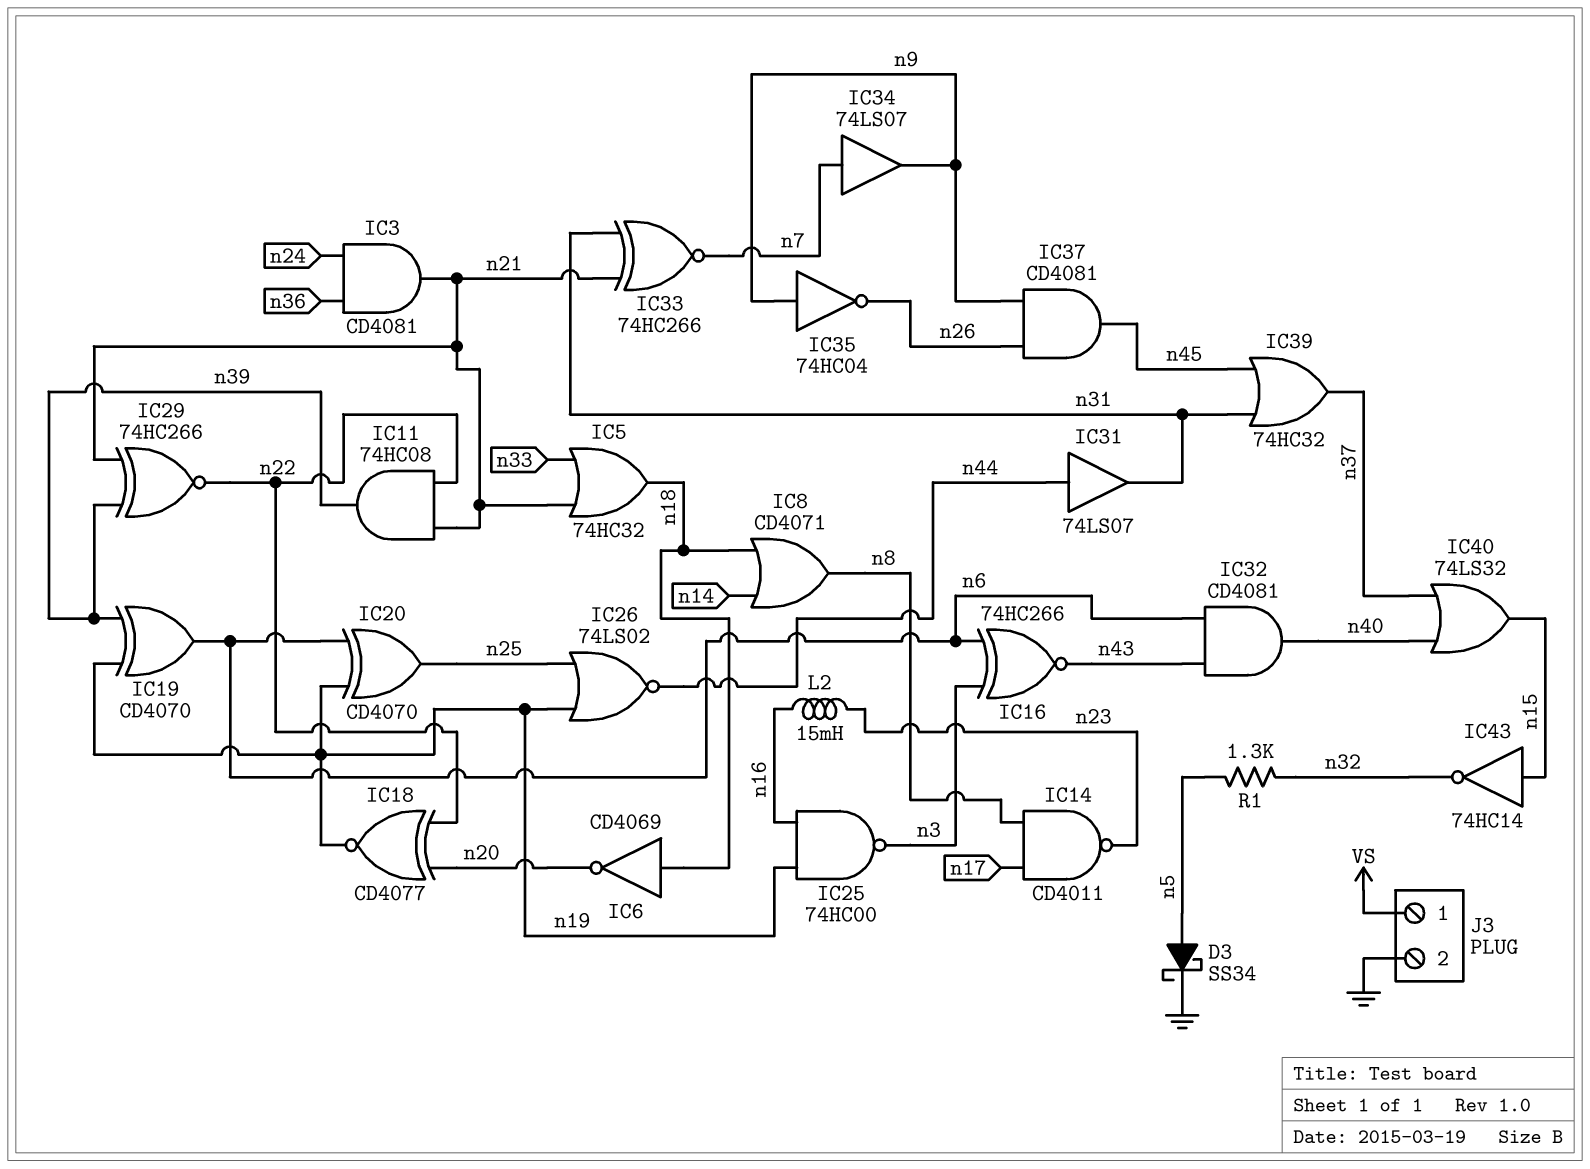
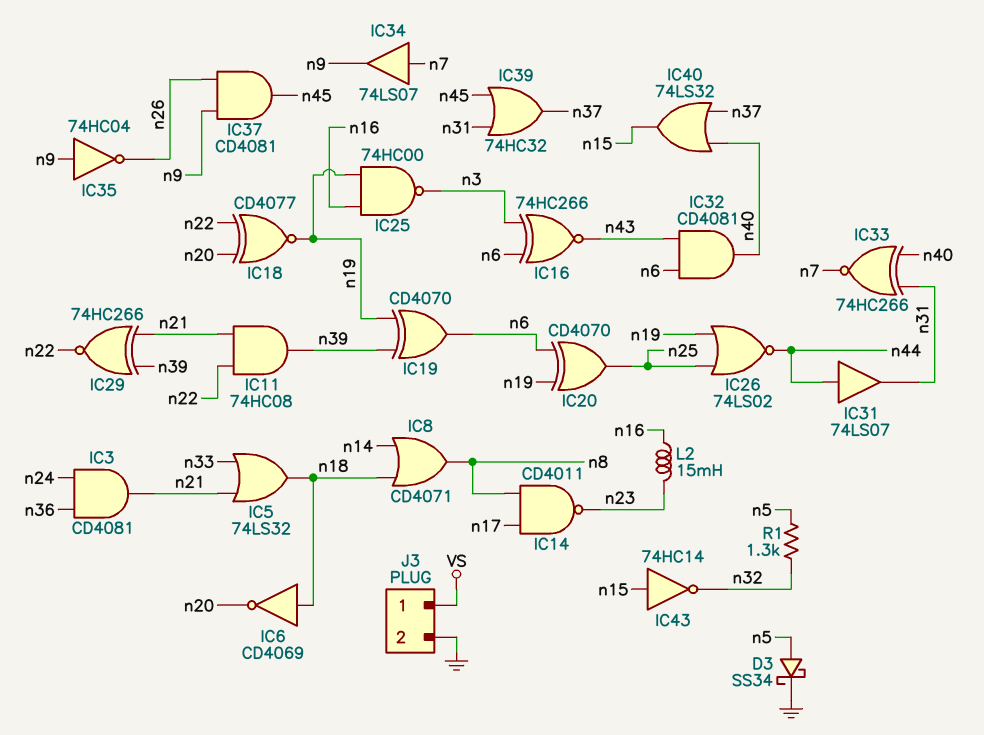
IC5: OR 74HC32 (in n21, in n33, out n18) -> OR 74LS32 (in n21, in n33, out n18)
IC33: XNOR 74HC266 (in n21, in n31, out n7) -> XNOR 74HC266 (in n31, in n40, out n7)

